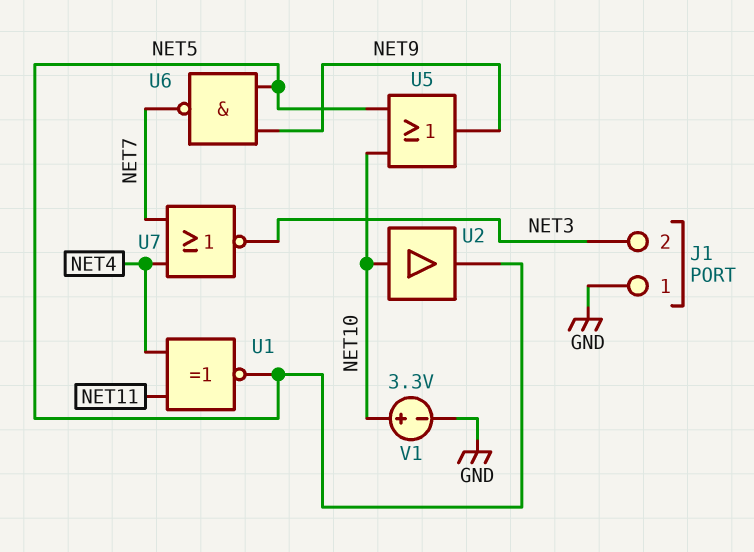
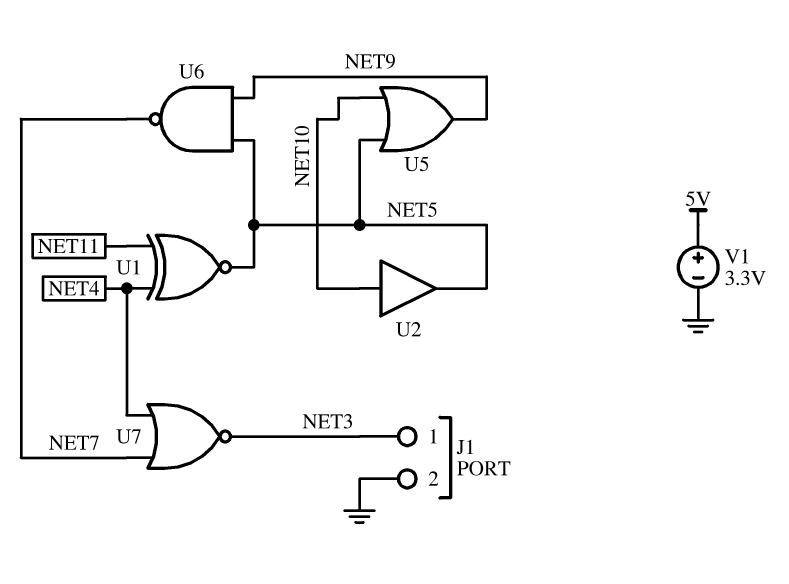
J1 pin 1: GND -> NET3
J1 pin 2: NET3 -> GND
V1: 3.3V (plus NET10, minus GND) -> 3.3V (plus 5V, minus GND)

